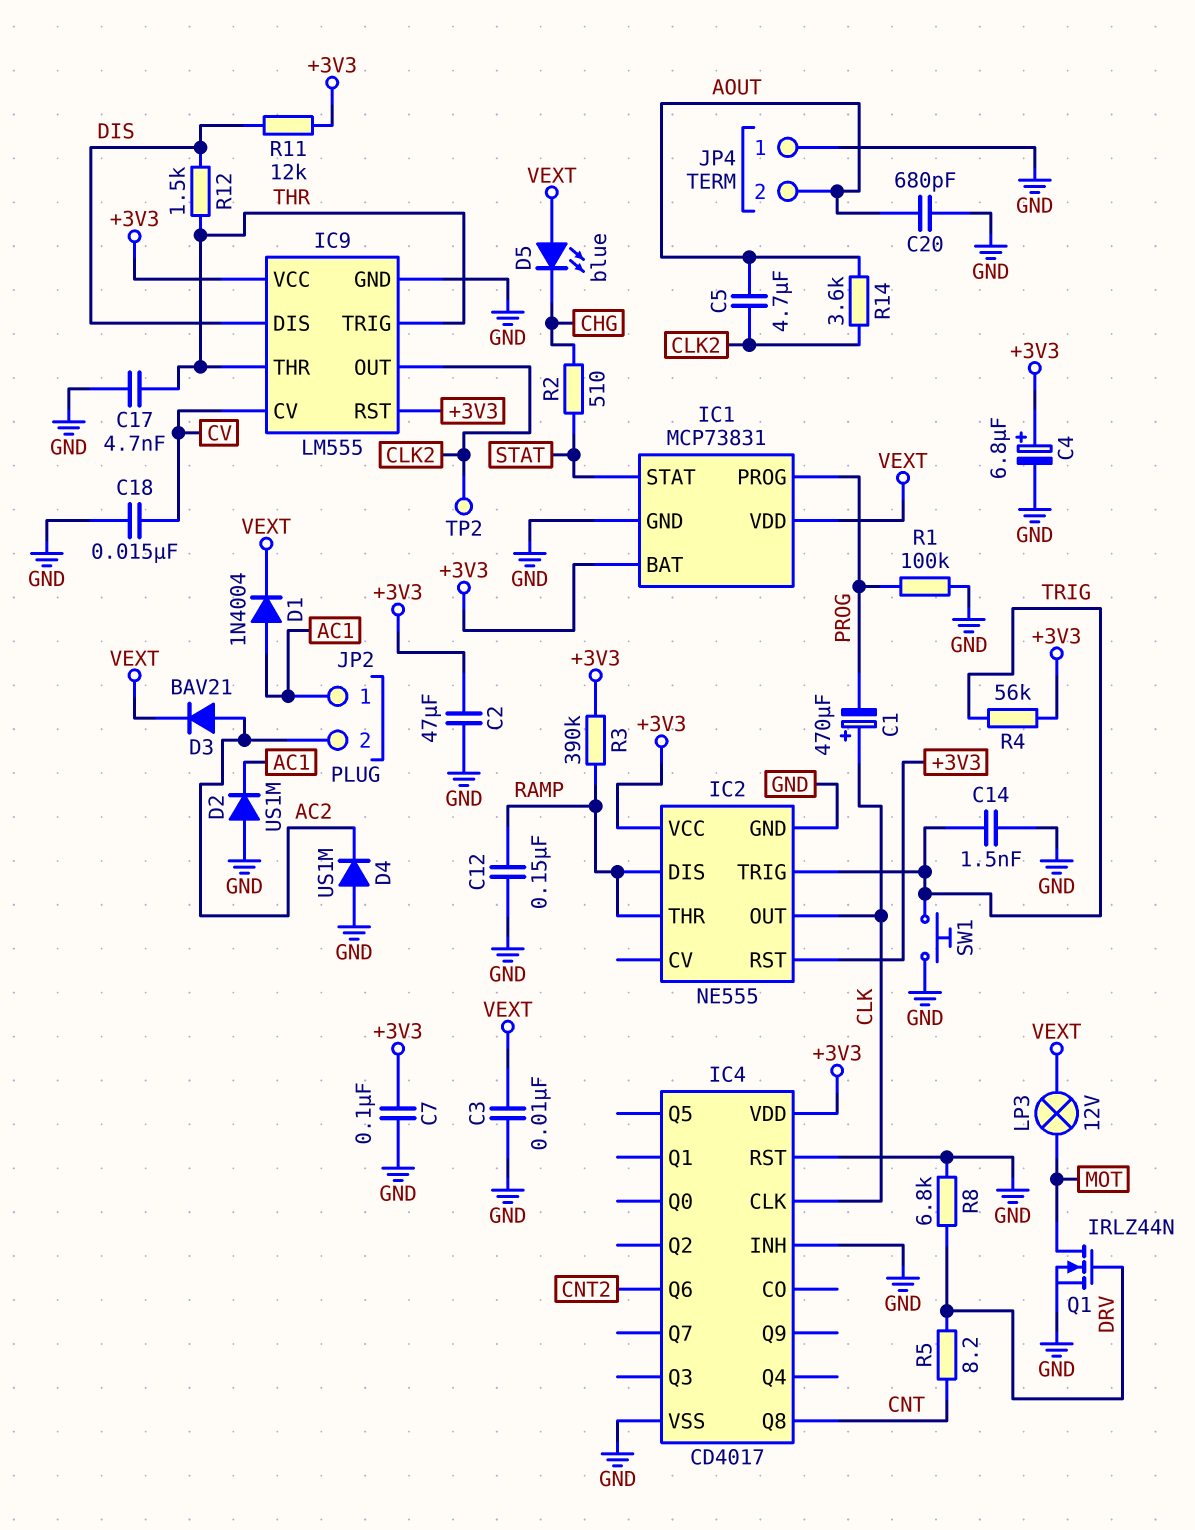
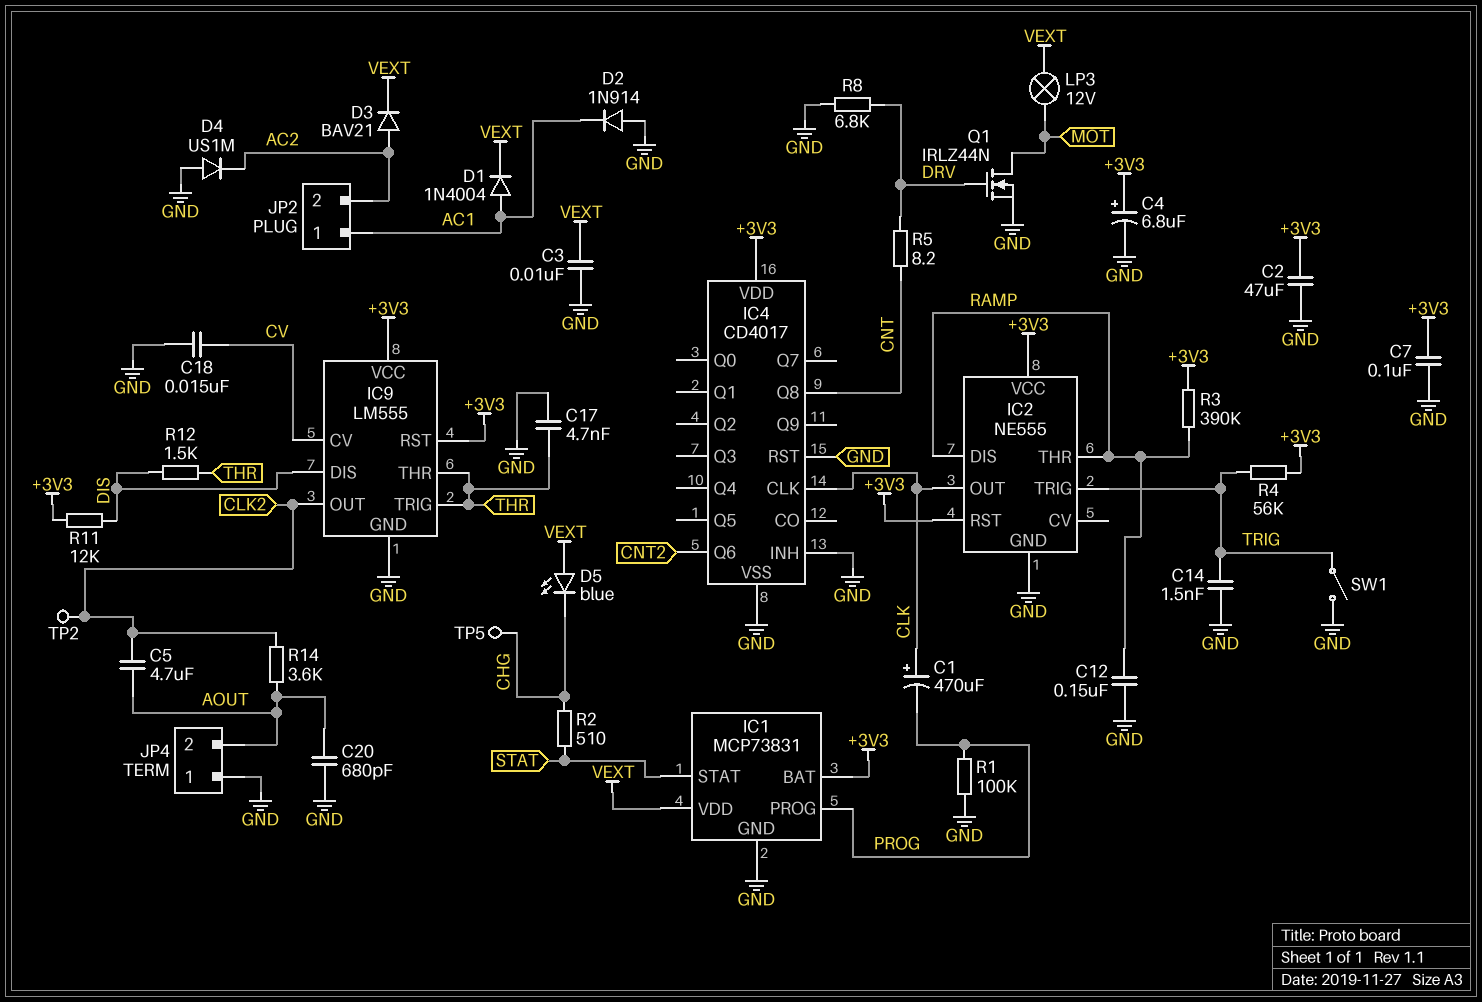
D2: diode US1M (A GND, K AC1) -> diode 1N914 (A GND, K AC1)
SW1: button (GND, TRIG) -> switch (GND, TRIG)
TP5: none -> test point (CHG)

